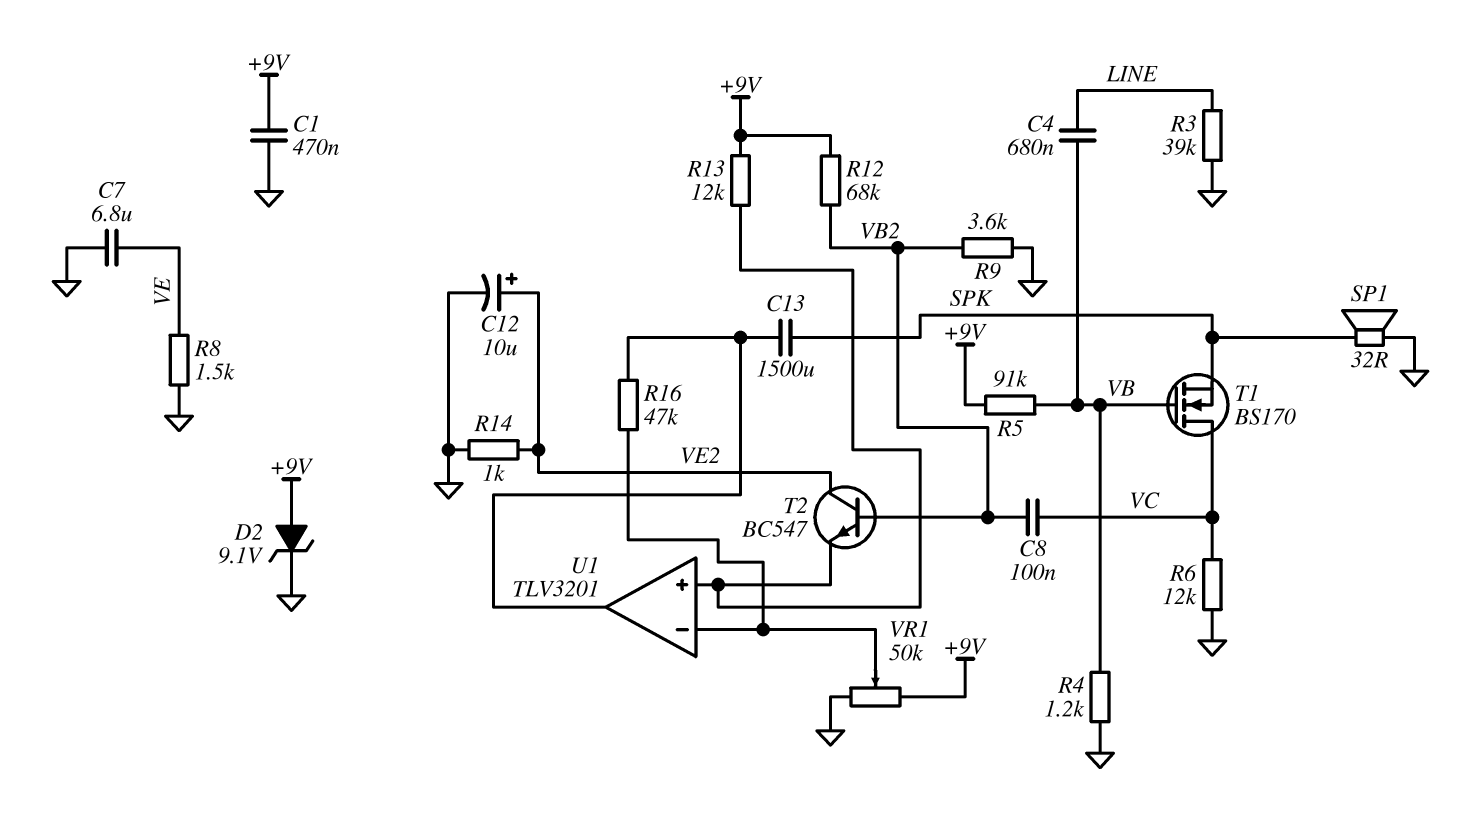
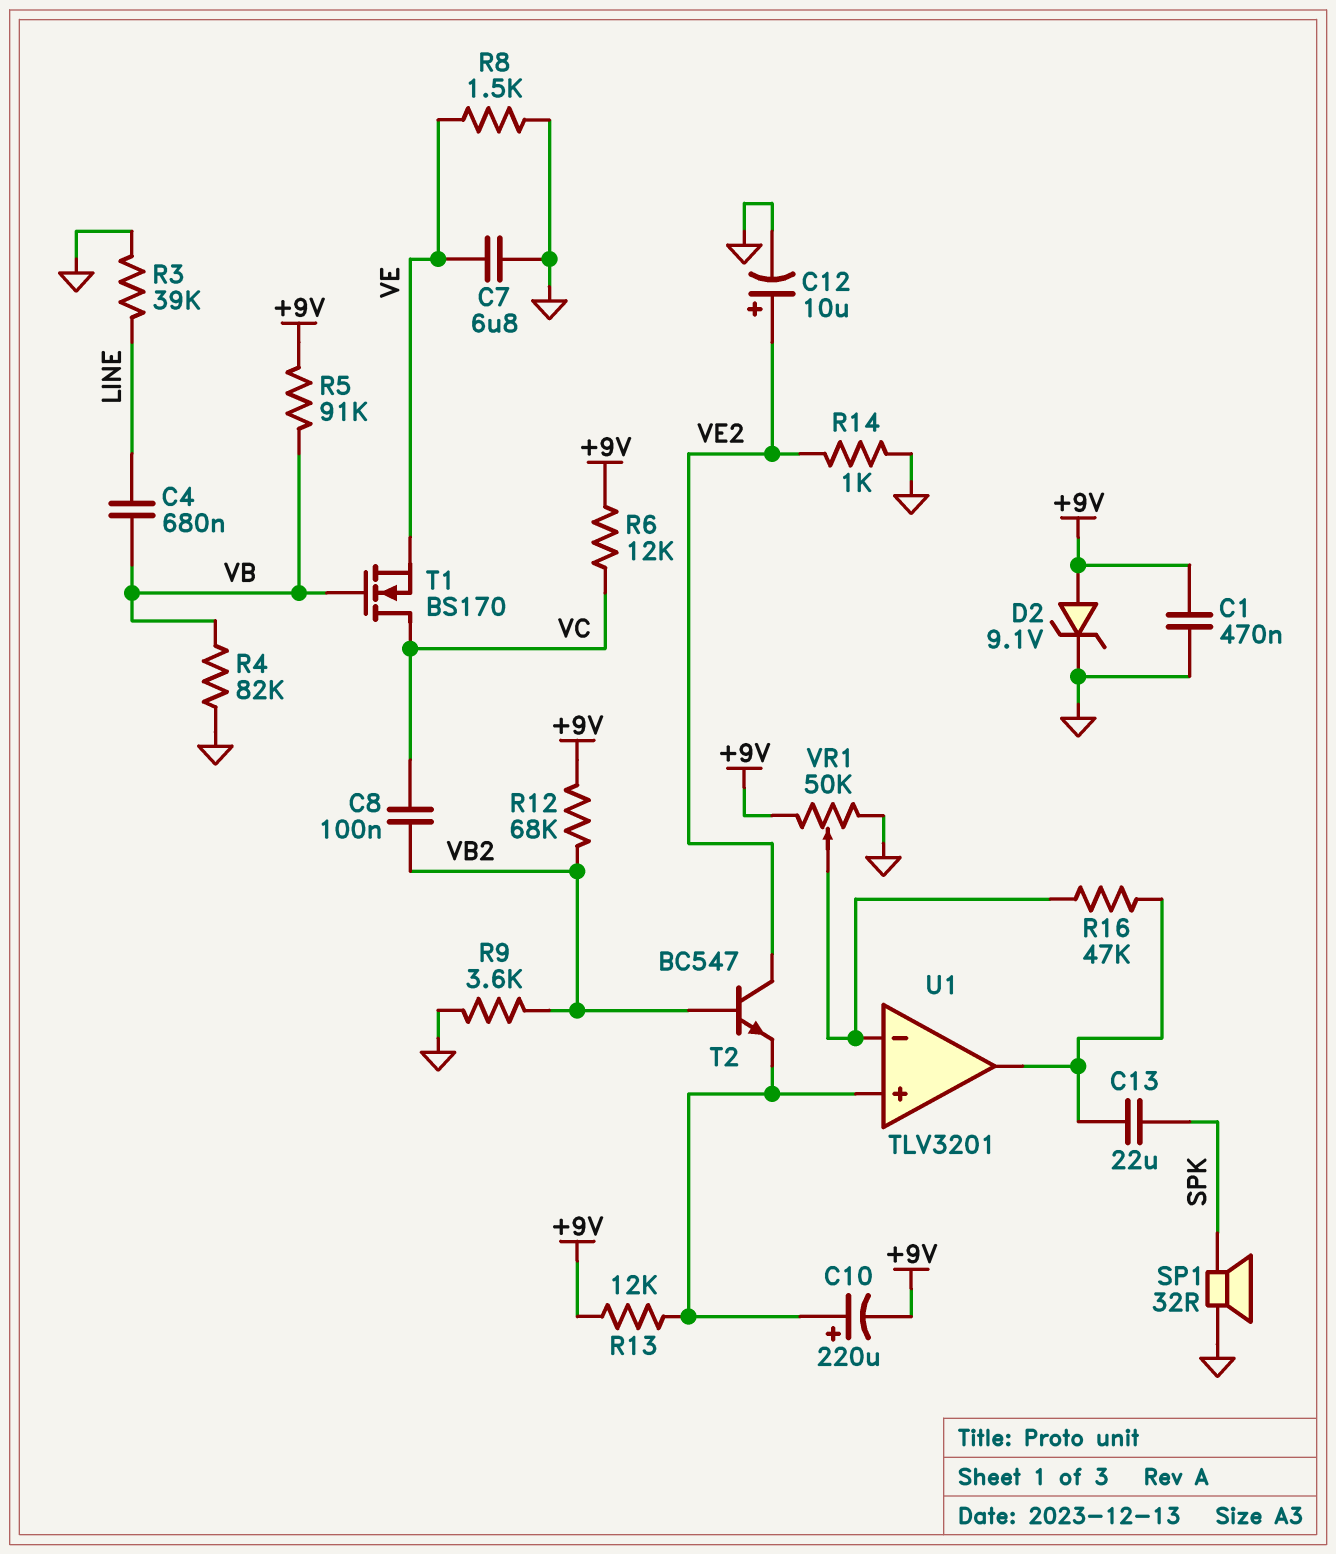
C10: none -> 220uF (plus U1/in+, minus +9V)
C13: 1500uF (SPK, U1/out) -> 22uF (SPK, U1/out)
R4: 1.2k (GND, VB) -> 82k (GND, VB)
R6: 12k (GND, VC) -> 12k (+9V, VC)
T1: NMOS BS170 (G VB, D VC, S SPK) -> NMOS BS170 (G VB, D VC, S VE)

